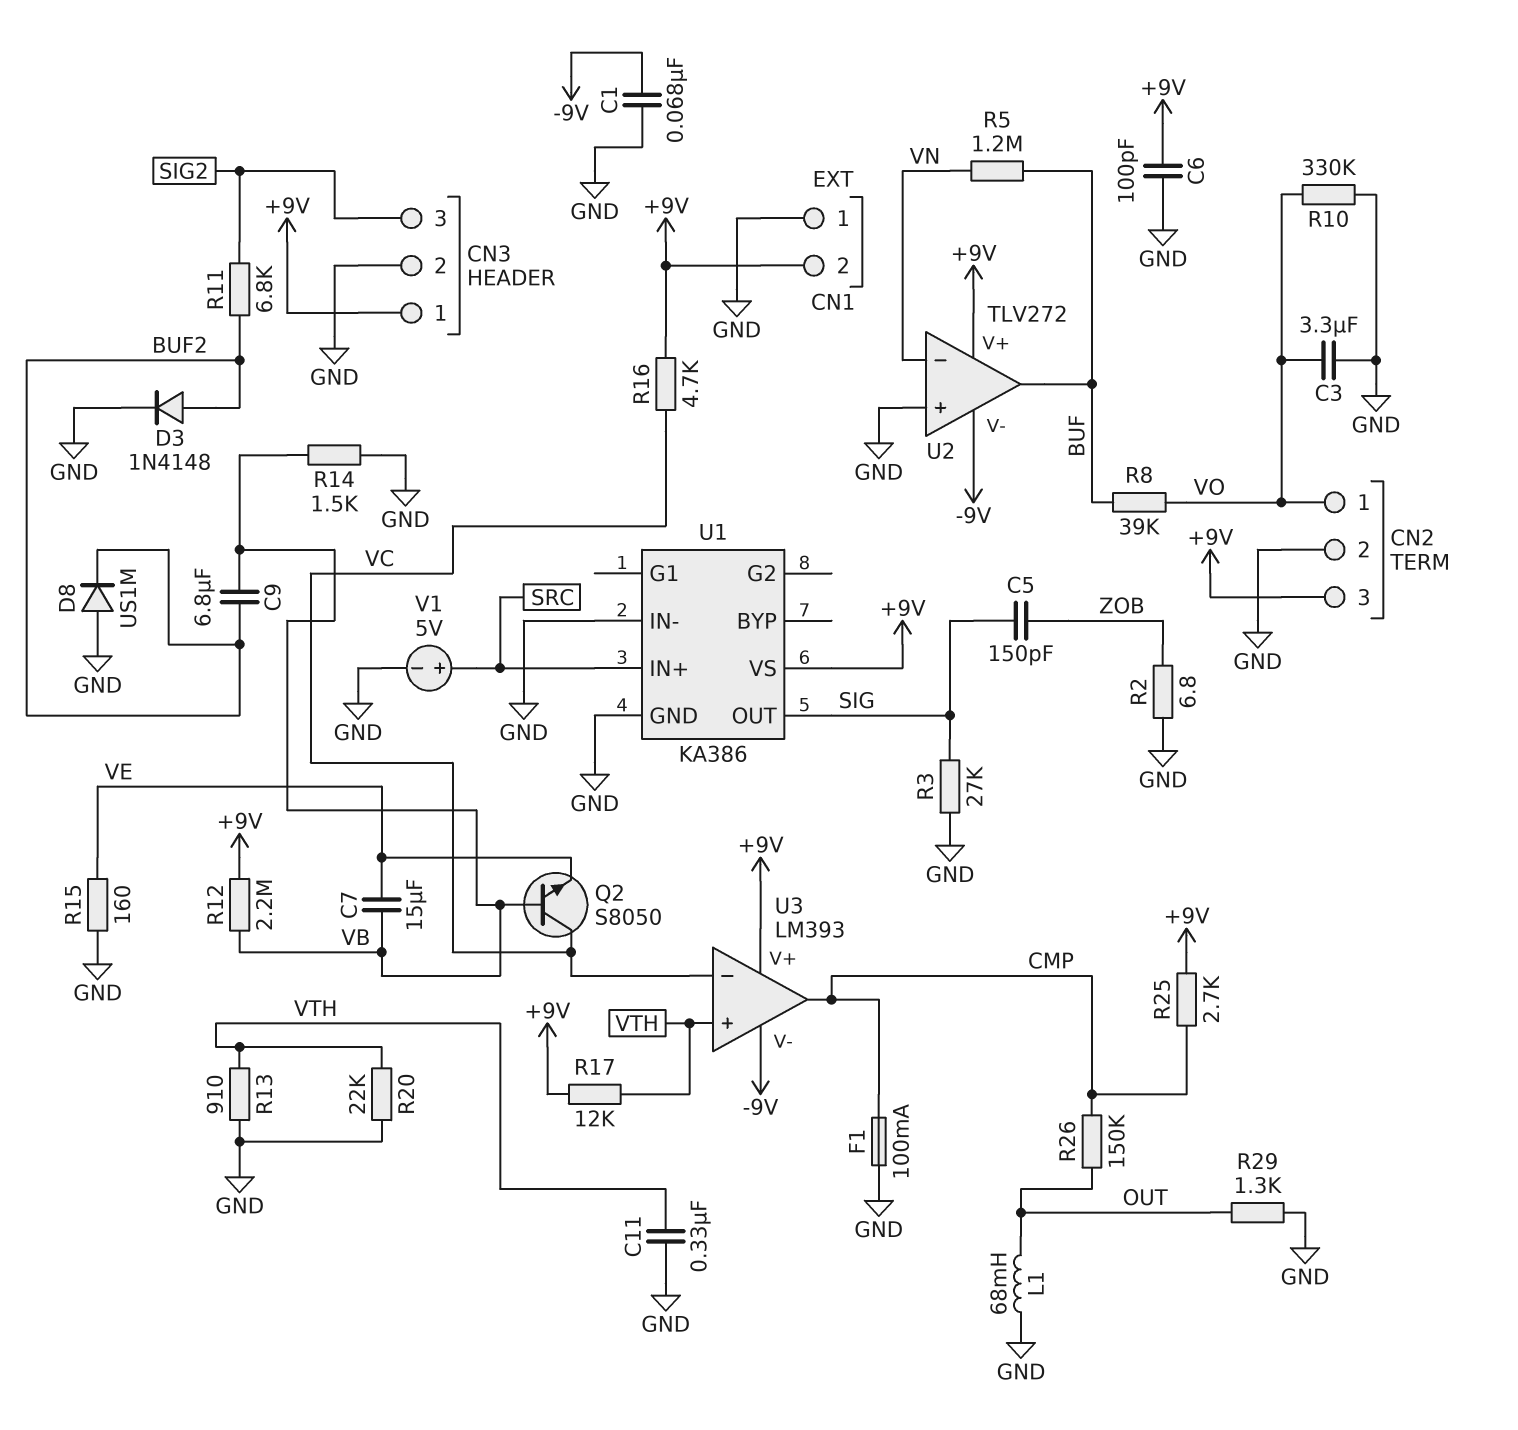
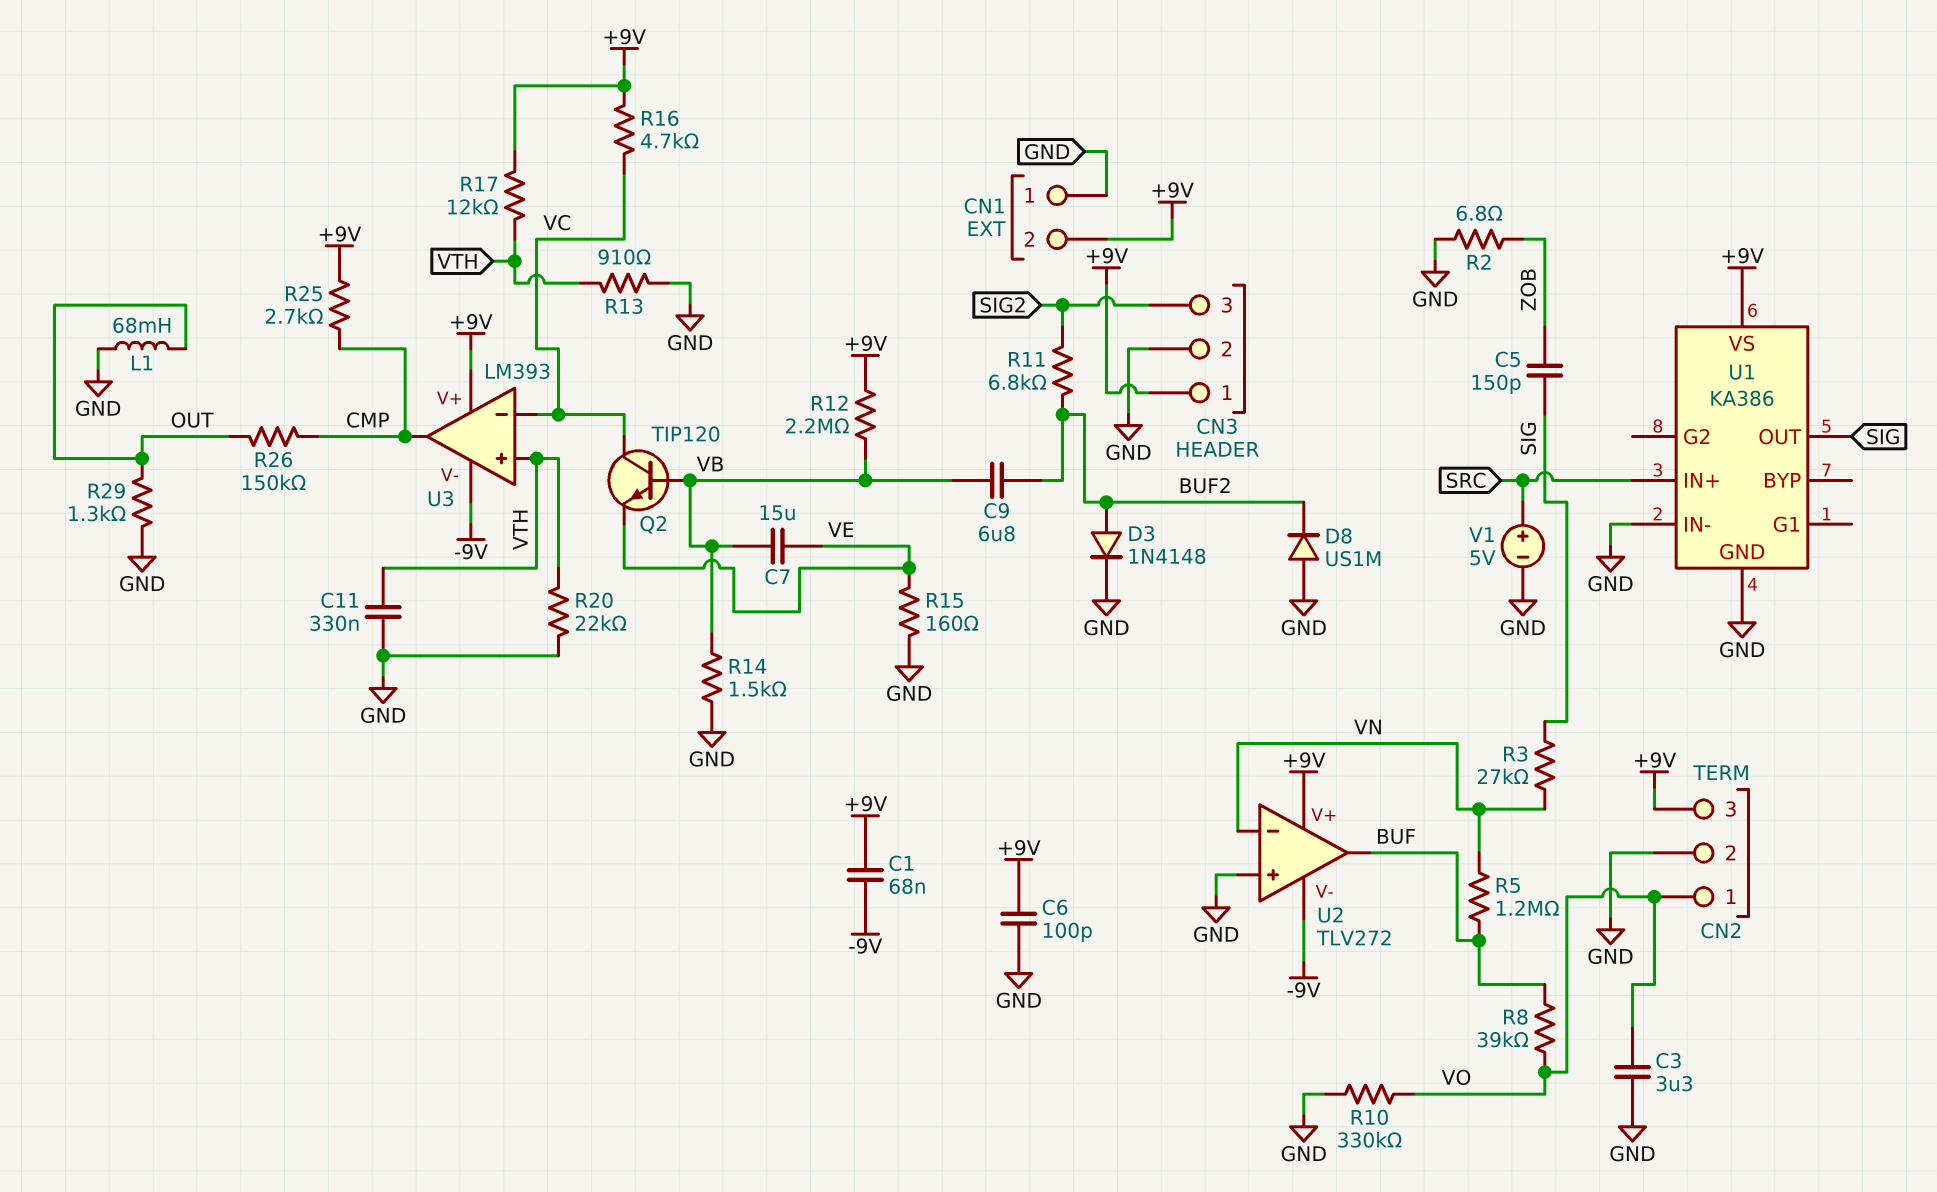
C1: 68nF (-9V, GND) -> 68nF (+9V, -9V)
F1: 100mA (CMP, GND) -> none
Q2: NPN S8050 (B VB, C VC, E VE) -> NPN TIP120 (B VB, C VC, E VE)
R3: 27k (GND, SIG) -> 27k (SIG, VN)

